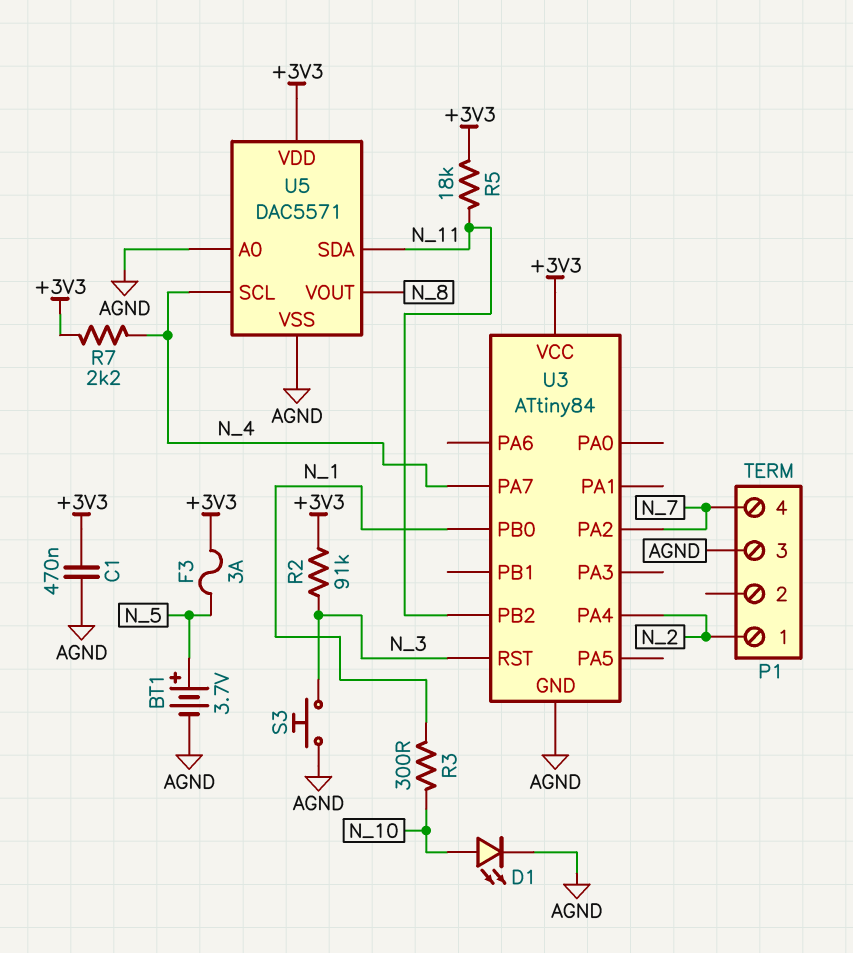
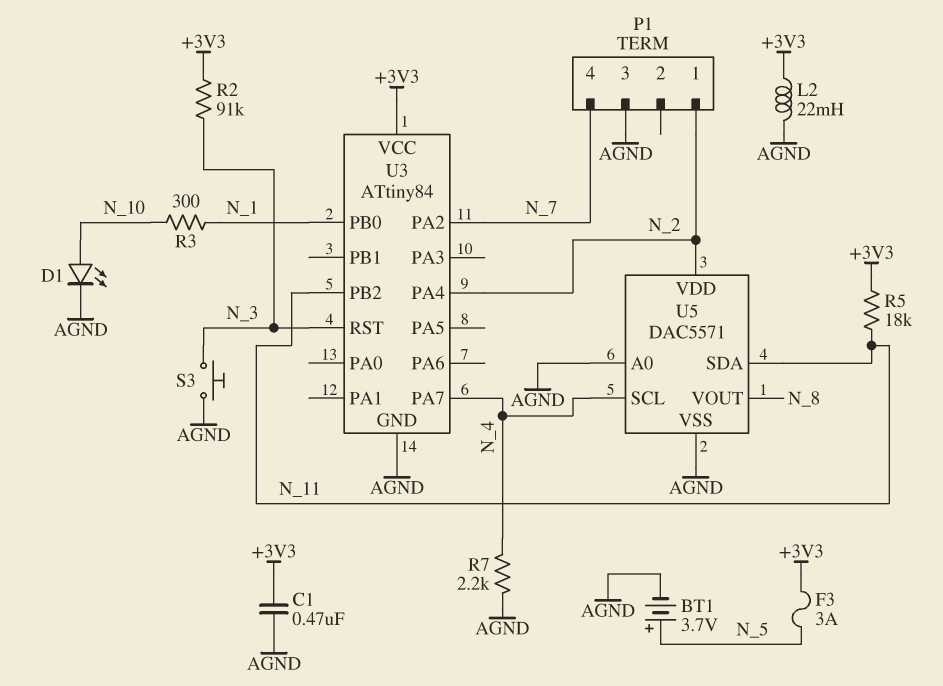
L2: none -> 22mH (+3V3, AGND)
R7: 2.2k (+3V3, N_4) -> 2.2k (AGND, N_4)
U5 pin VDD: +3V3 -> N_2

